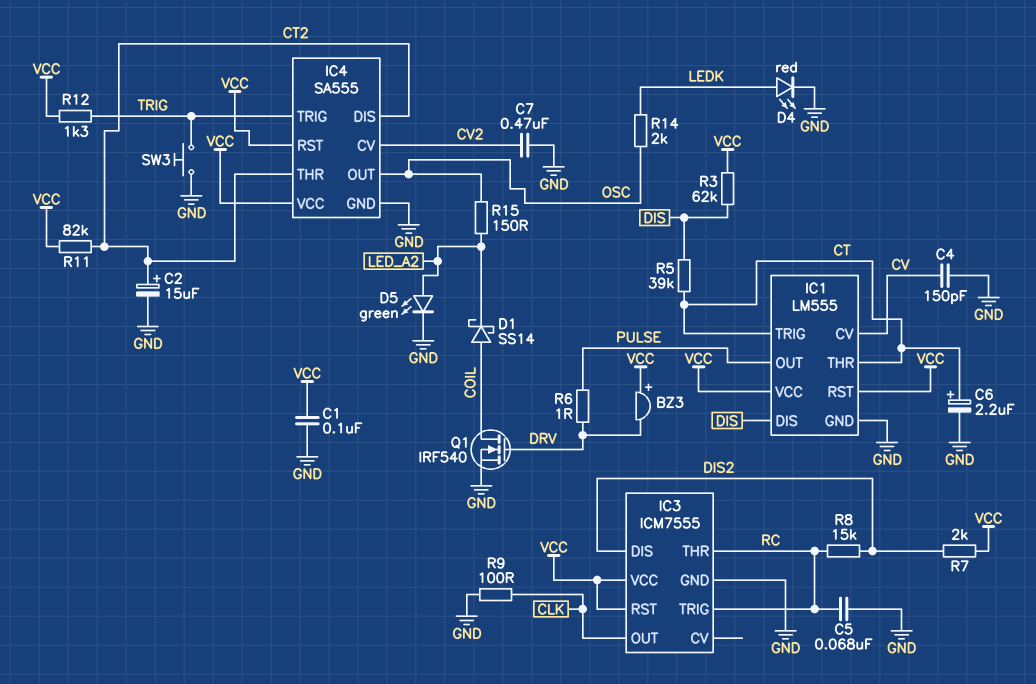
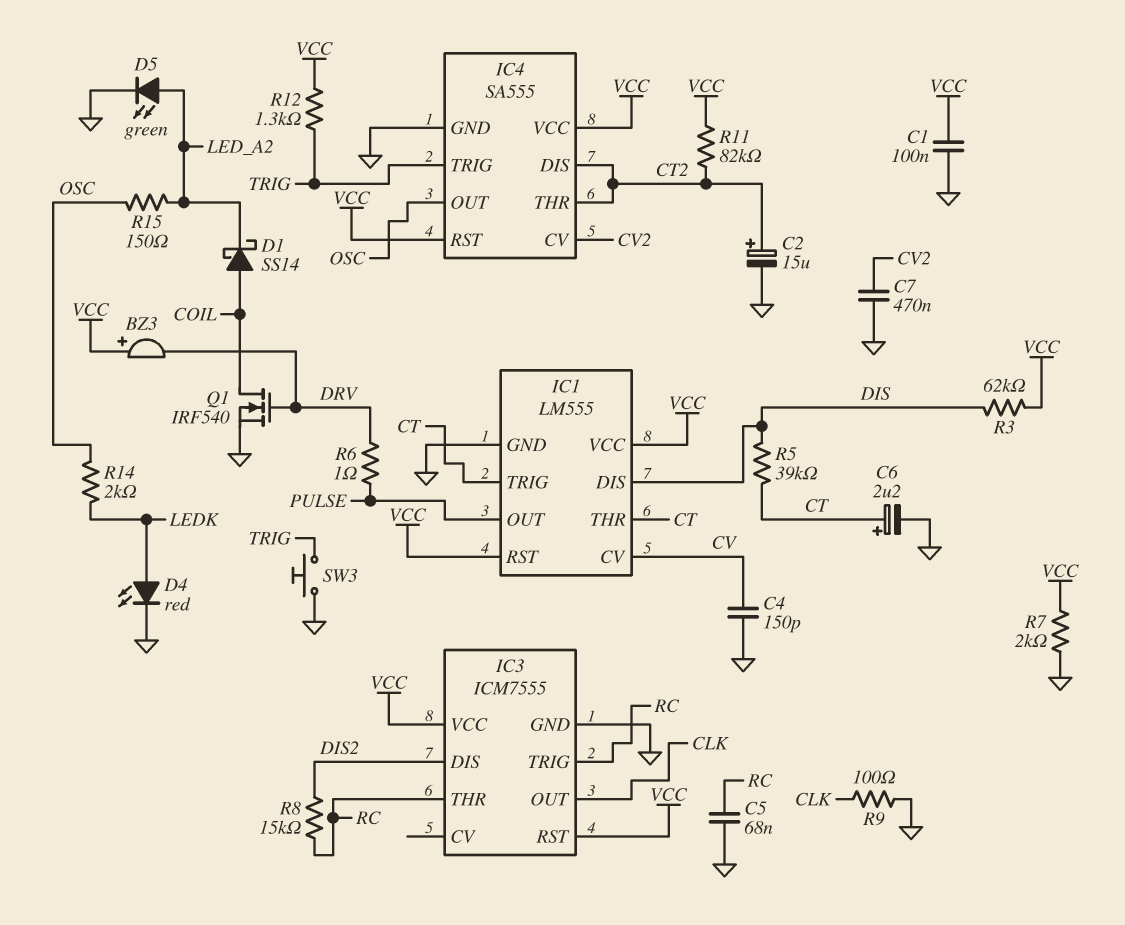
R7: 2k (DIS2, VCC) -> 2k (GND, VCC)

